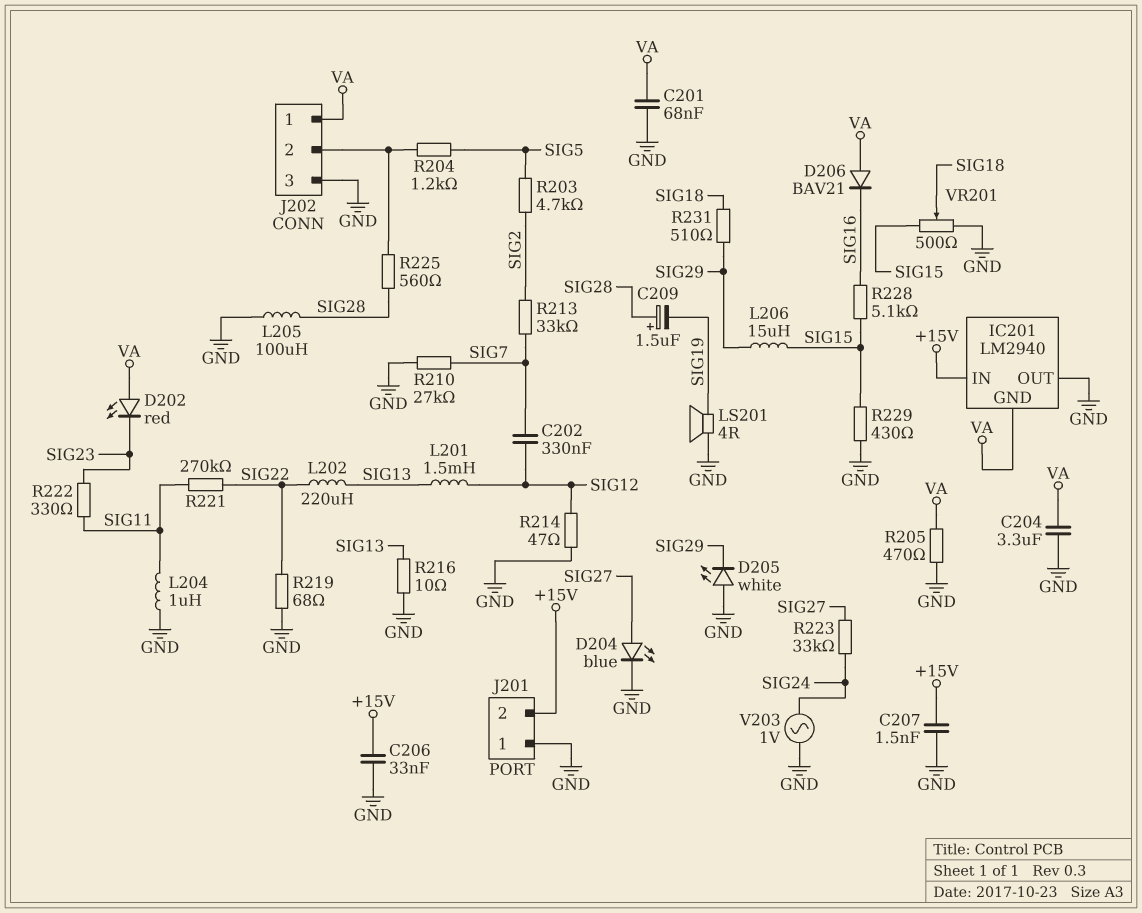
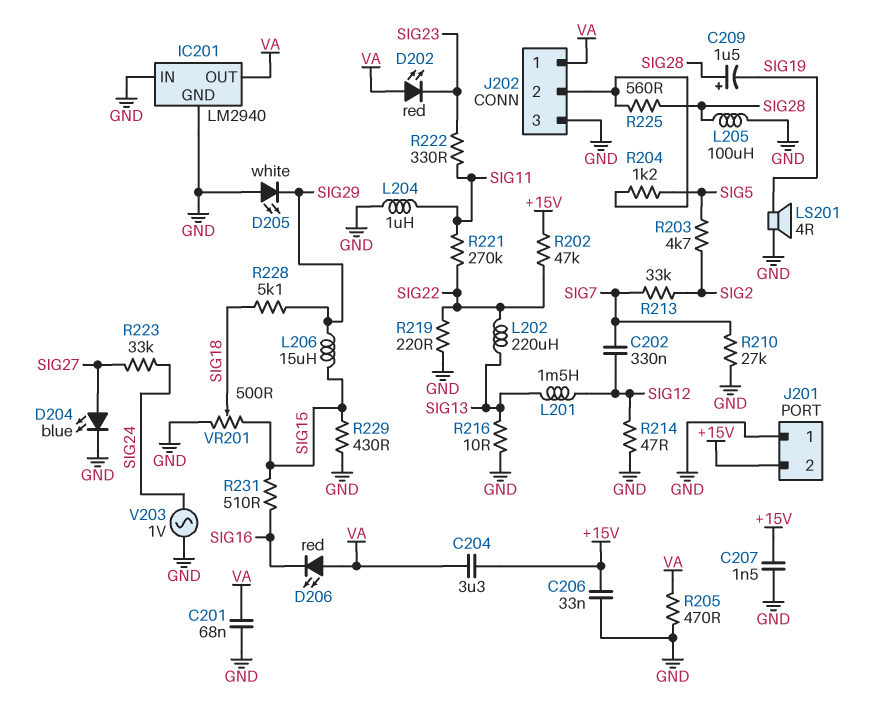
C204: 3.3uF (GND, VA) -> 3.3uF (+15V, VA)
D206: diode BAV21 (A VA, K SIG16) -> LED red (A VA, K SIG16)
IC201 pin GND: VA -> GND
IC201 pin IN: +15V -> GND
IC201 pin OUT: GND -> VA
R202: none -> 47k (+15V, SIG22)
R219: 68 (GND, SIG22) -> 220 (GND, SIG22)
R228: 5.1k (SIG15, SIG16) -> 5.1k (SIG18, SIG29)
R231: 510 (SIG18, SIG29) -> 510 (SIG15, SIG16)

